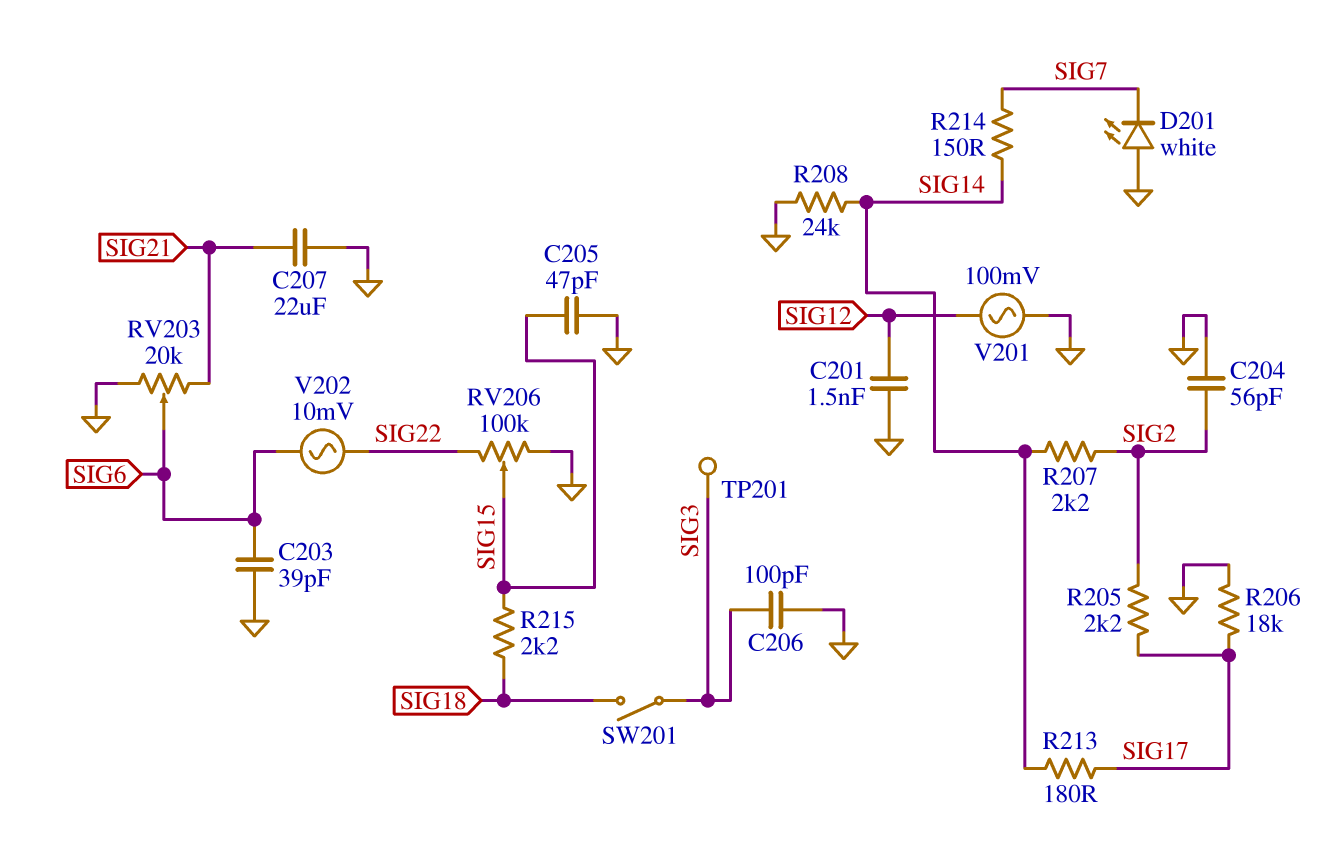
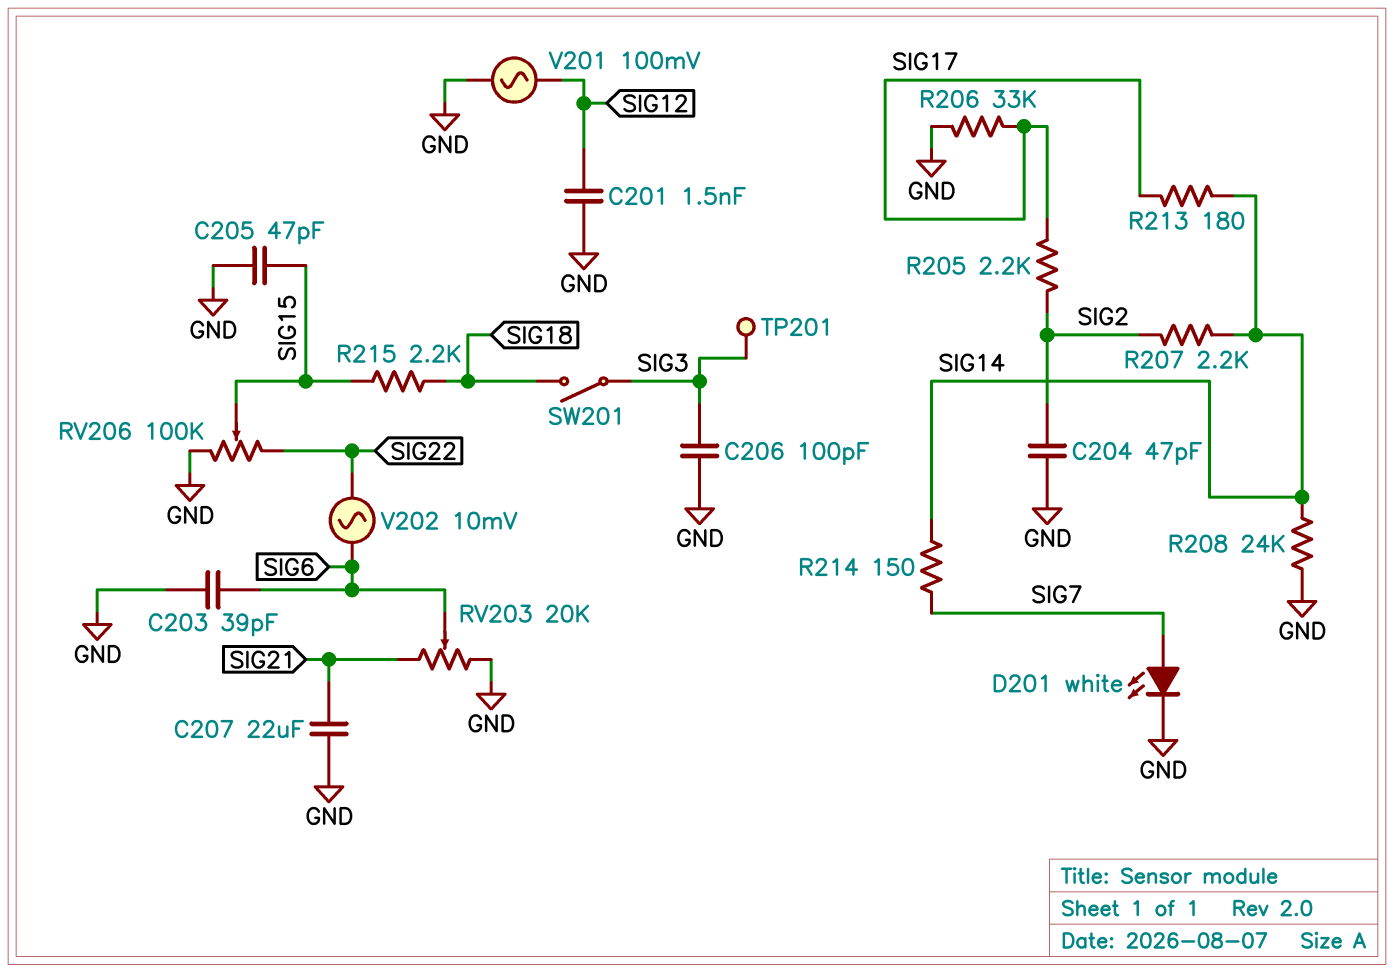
C204: 56pF (GND, SIG2) -> 47pF (GND, SIG2)
D201: LED white (A GND, K SIG7) -> LED white (A SIG7, K GND)
R206: 18k (GND, SIG17) -> 33k (GND, SIG17)

